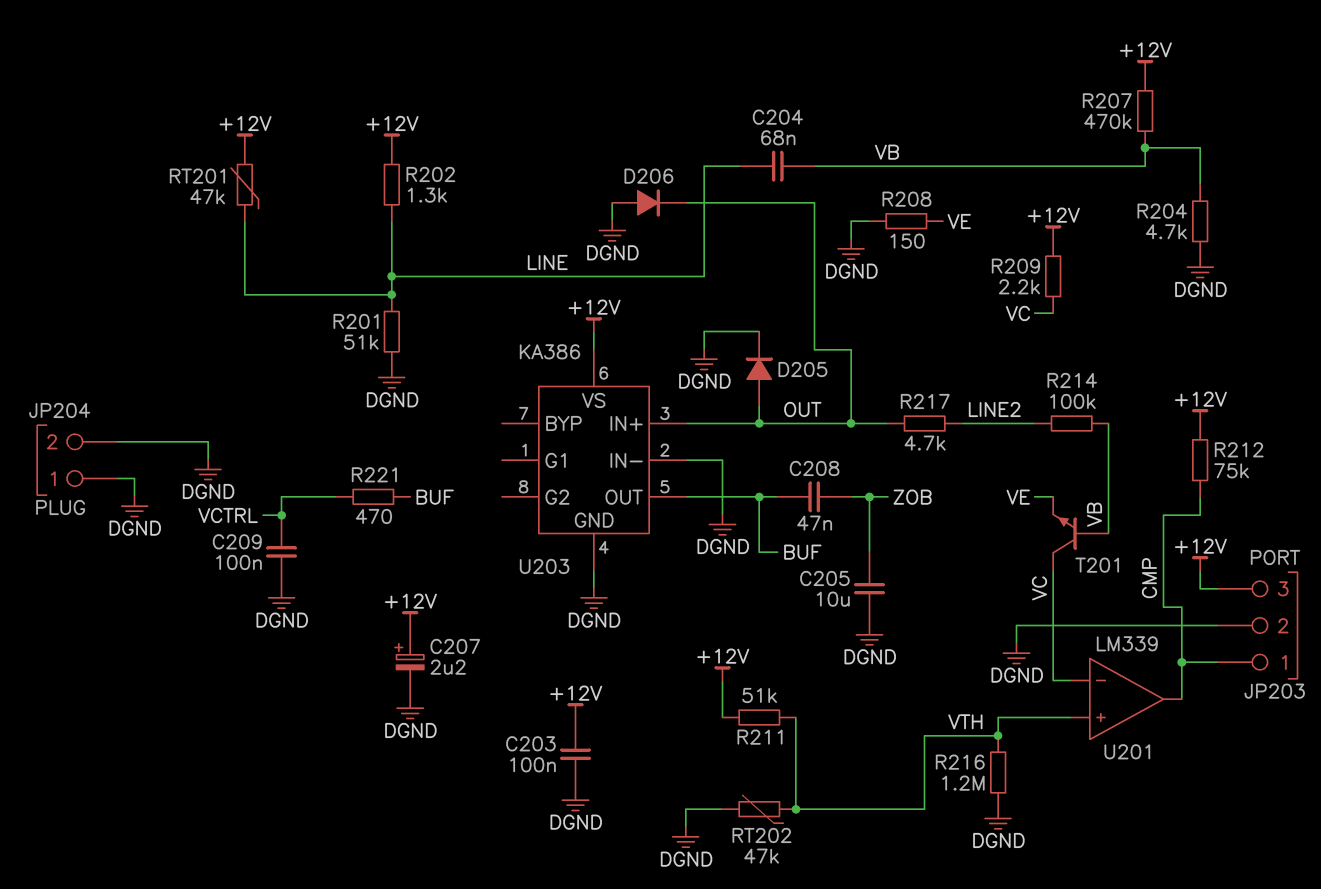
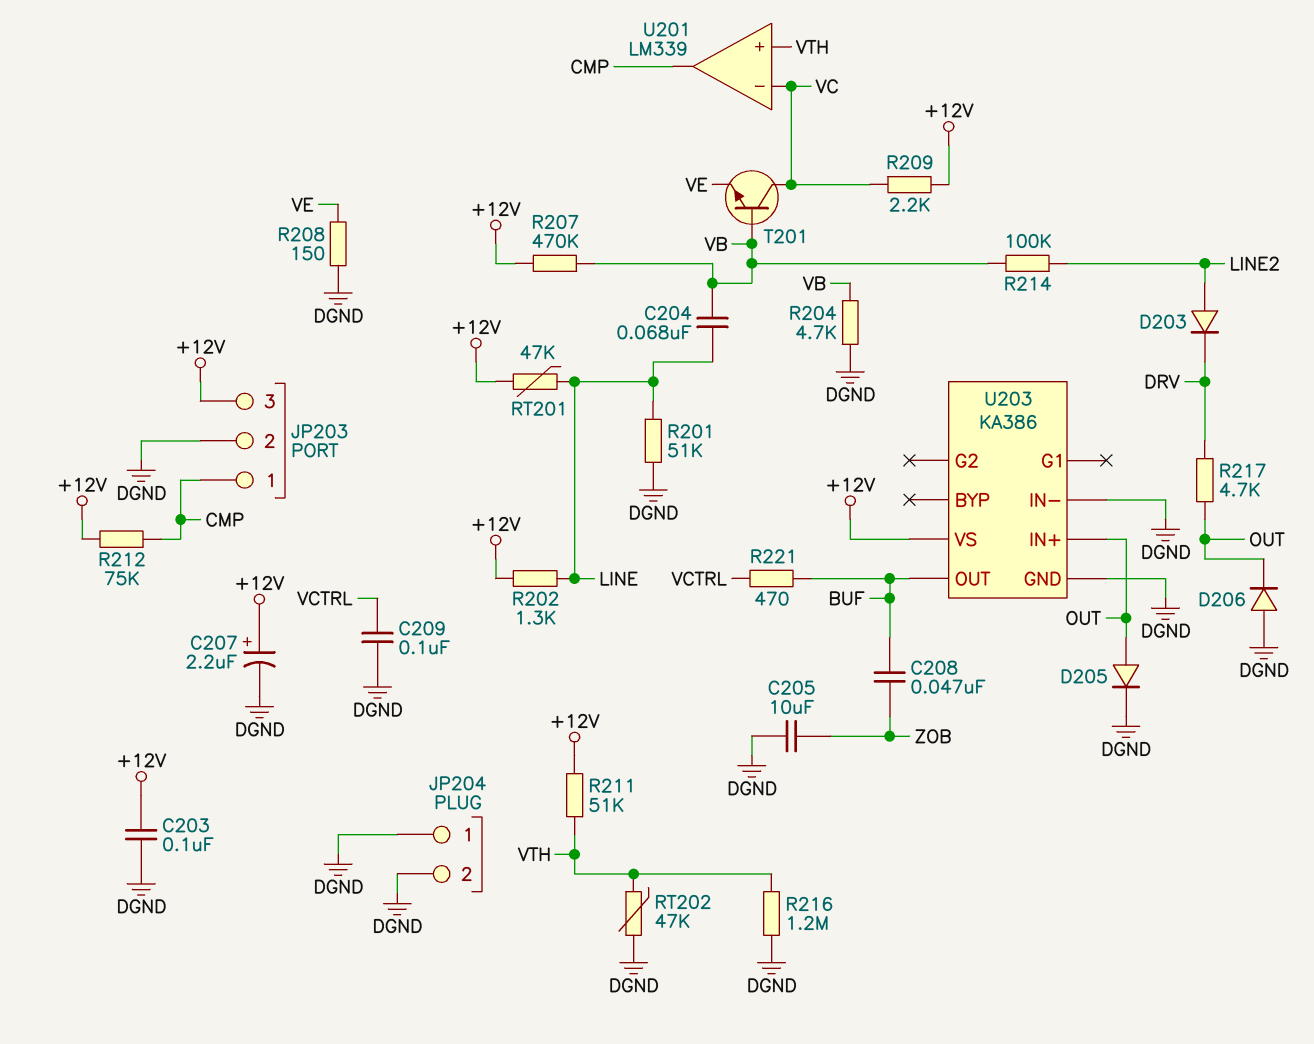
D203: none -> diode (A LINE2, K DRV)
R217: 4.7k (LINE2, OUT) -> 4.7k (DRV, OUT)

